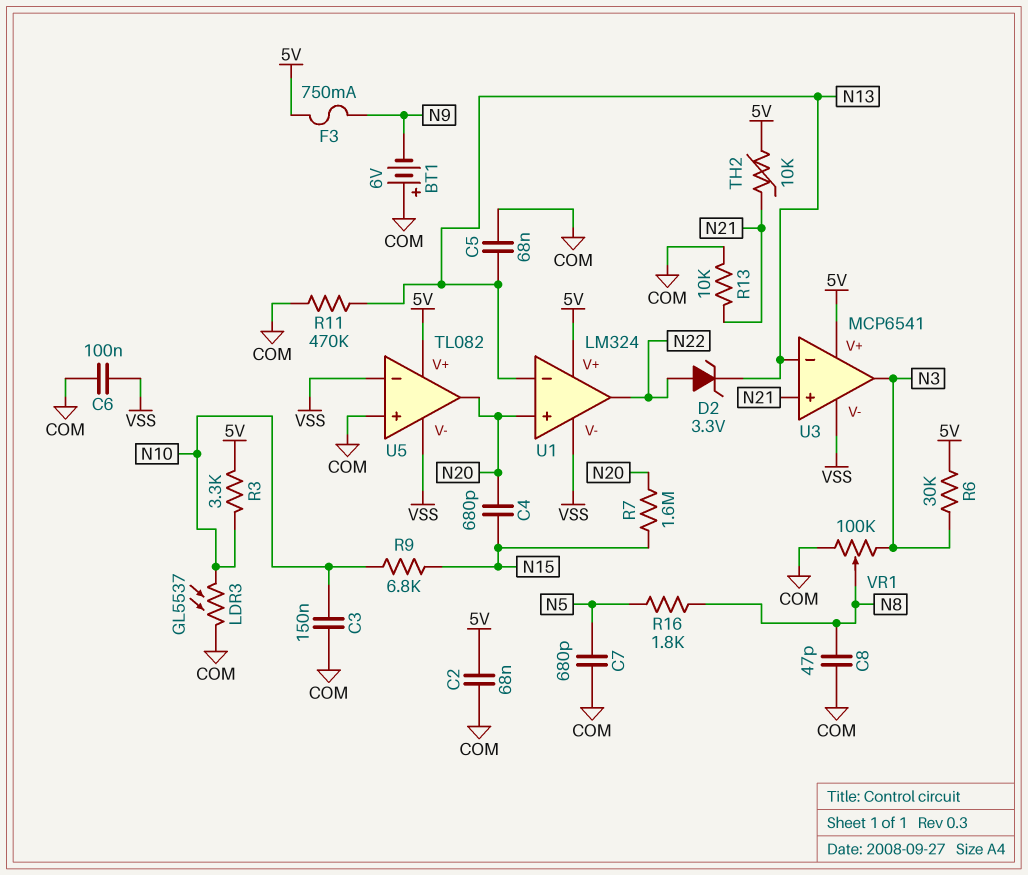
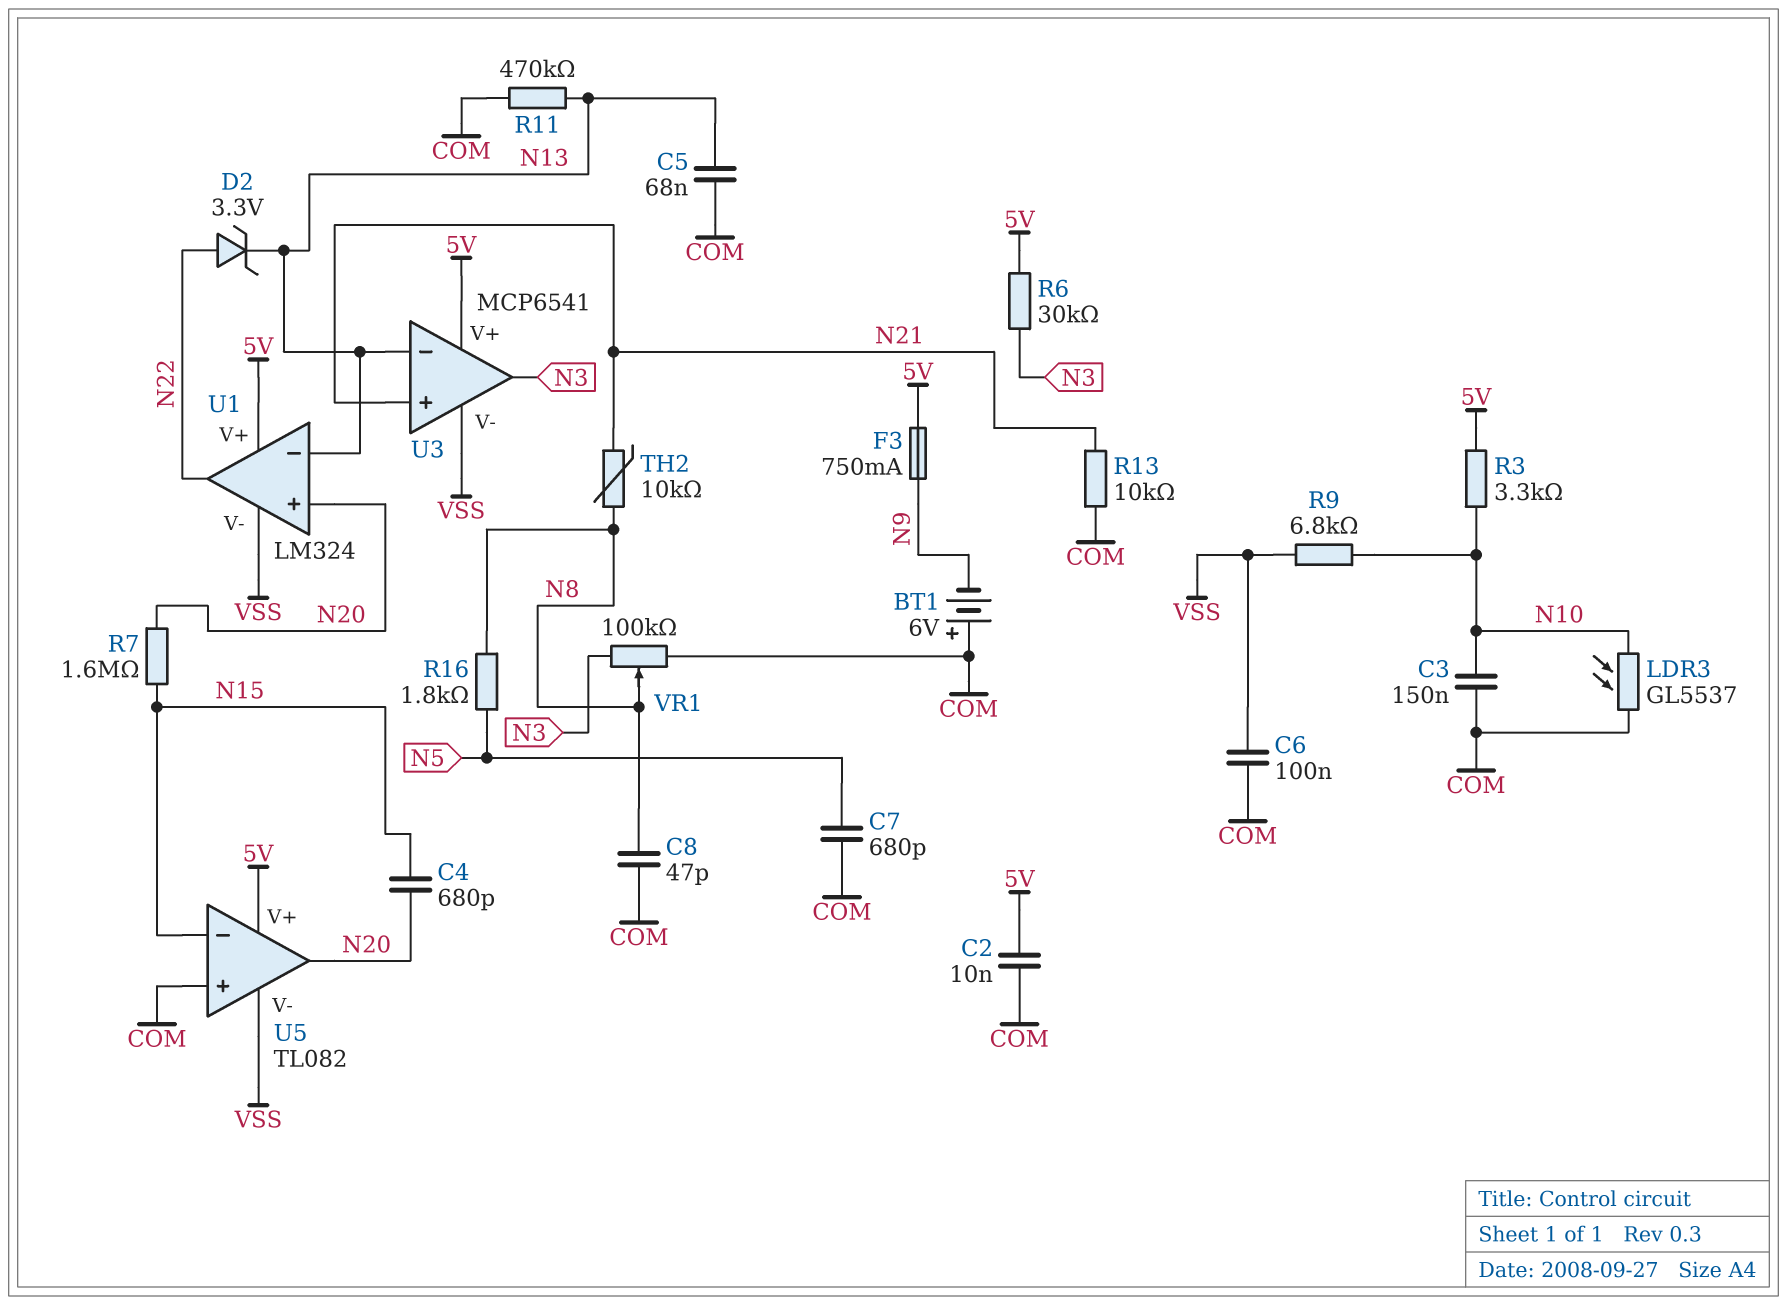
C2: 68nF (5V, COM) -> 10nF (5V, COM)
R9: 6.8k (N10, N15) -> 6.8k (N10, VSS)
TH2: 10k (5V, N21) -> 10k (N8, N21)
U5 pin in-: VSS -> N15

